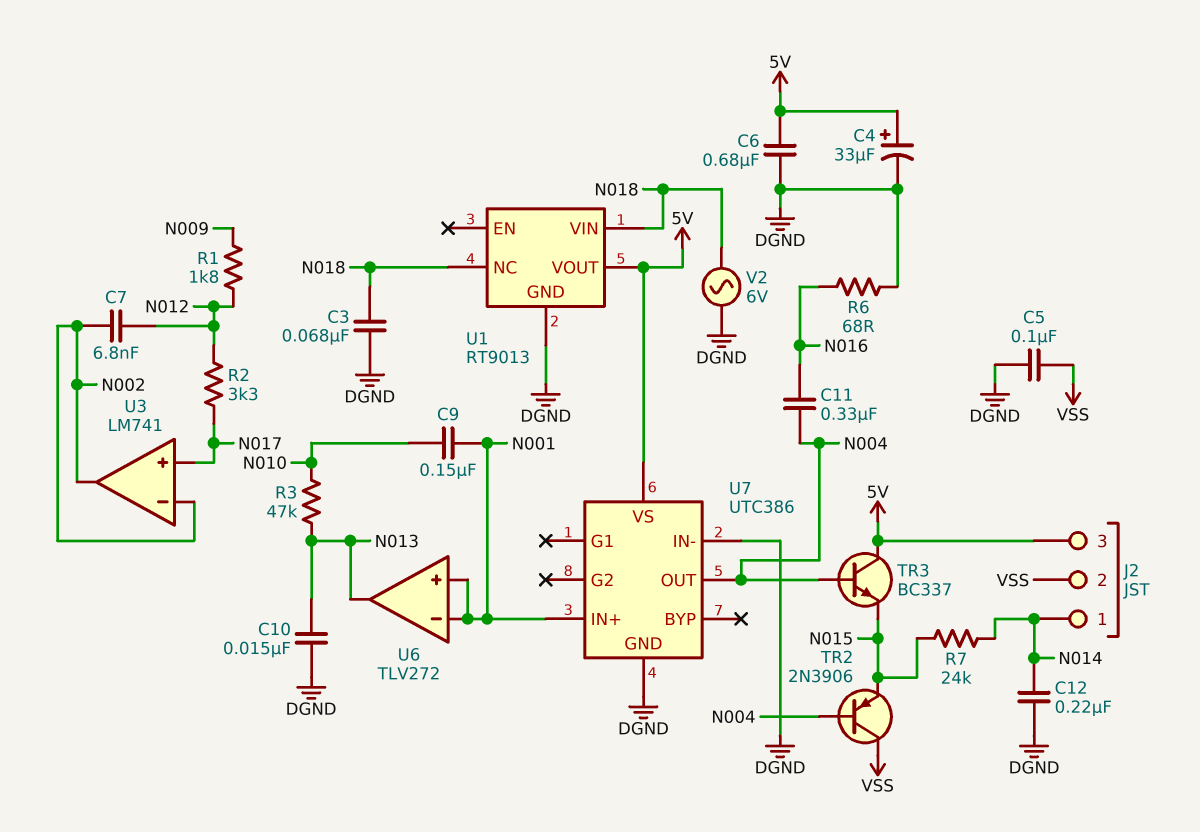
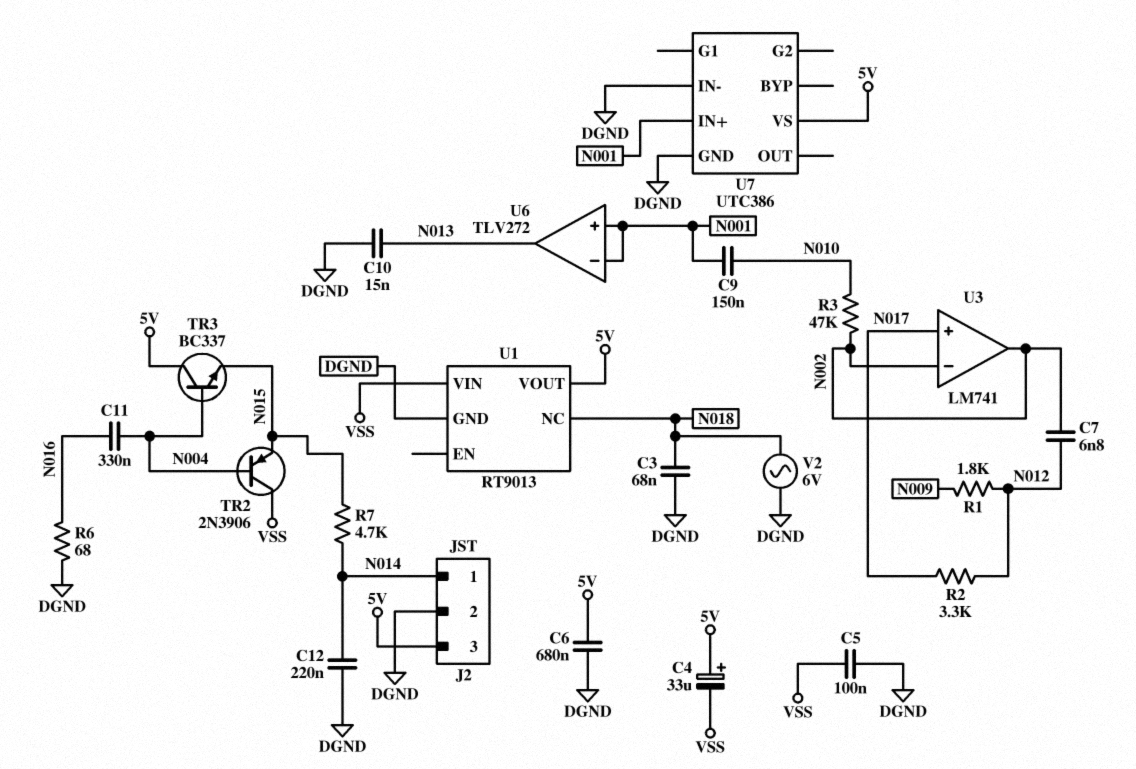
C4: 33uF (plus 5V, minus DGND) -> 33uF (plus 5V, minus VSS)
J2 pin 2: VSS -> DGND
R3: 47k (N010, N013) -> 47k (N002, N010)
R7: 24k (N014, N015) -> 4.7k (N014, N015)
U1 pin VIN: N018 -> VSS
U7 pin OUT: N004 -> none

